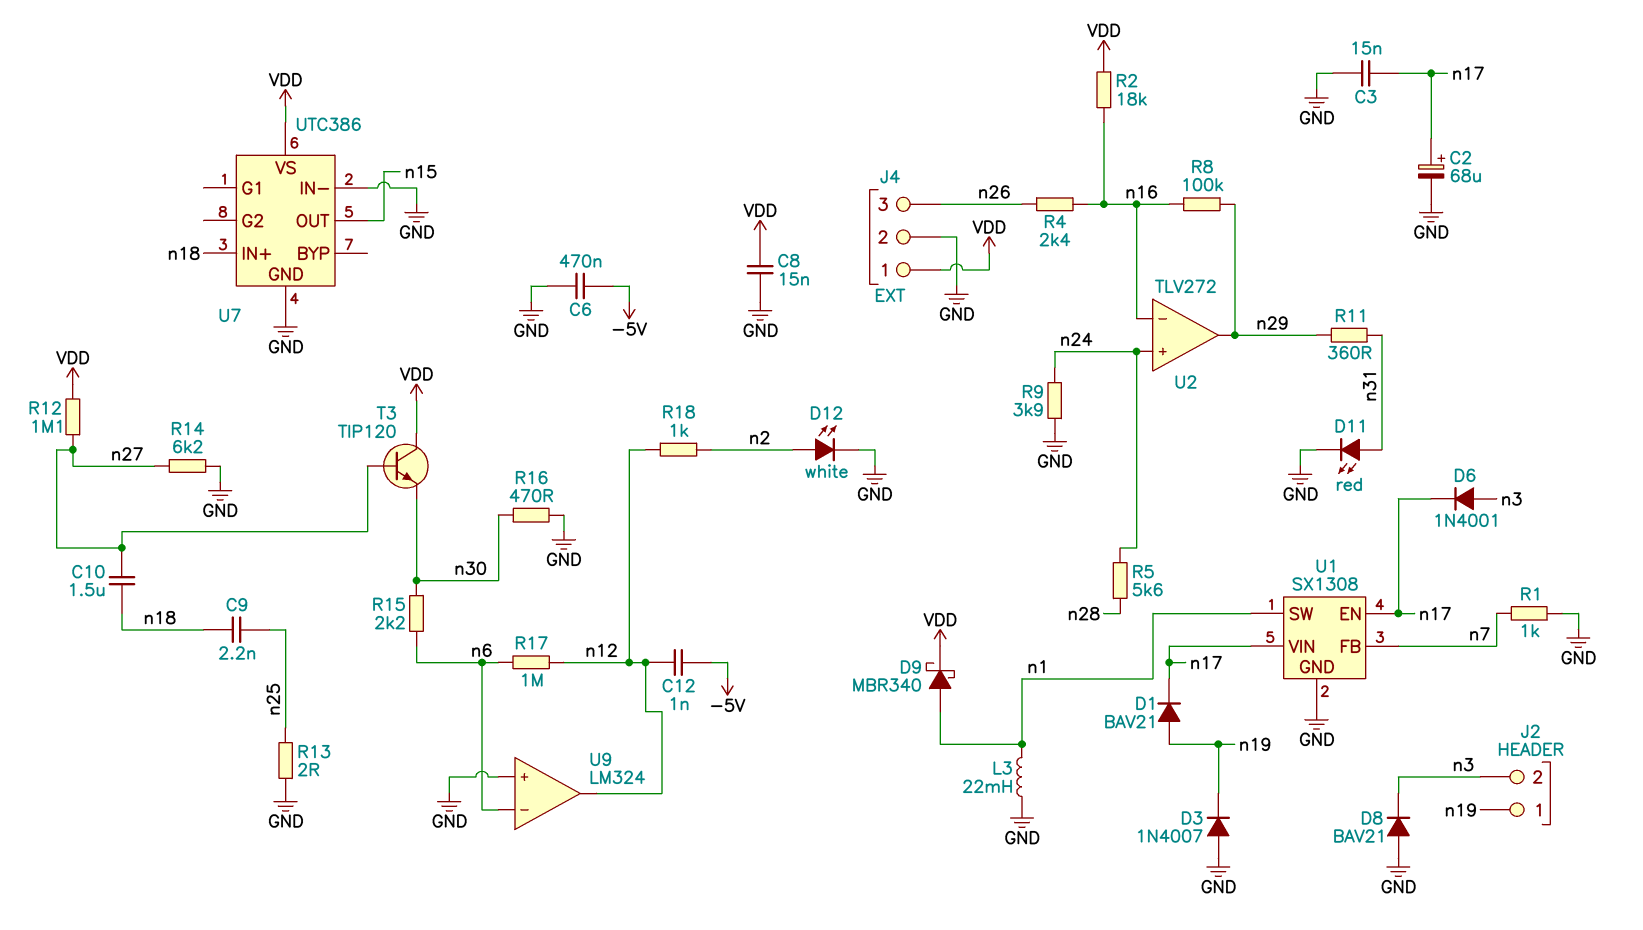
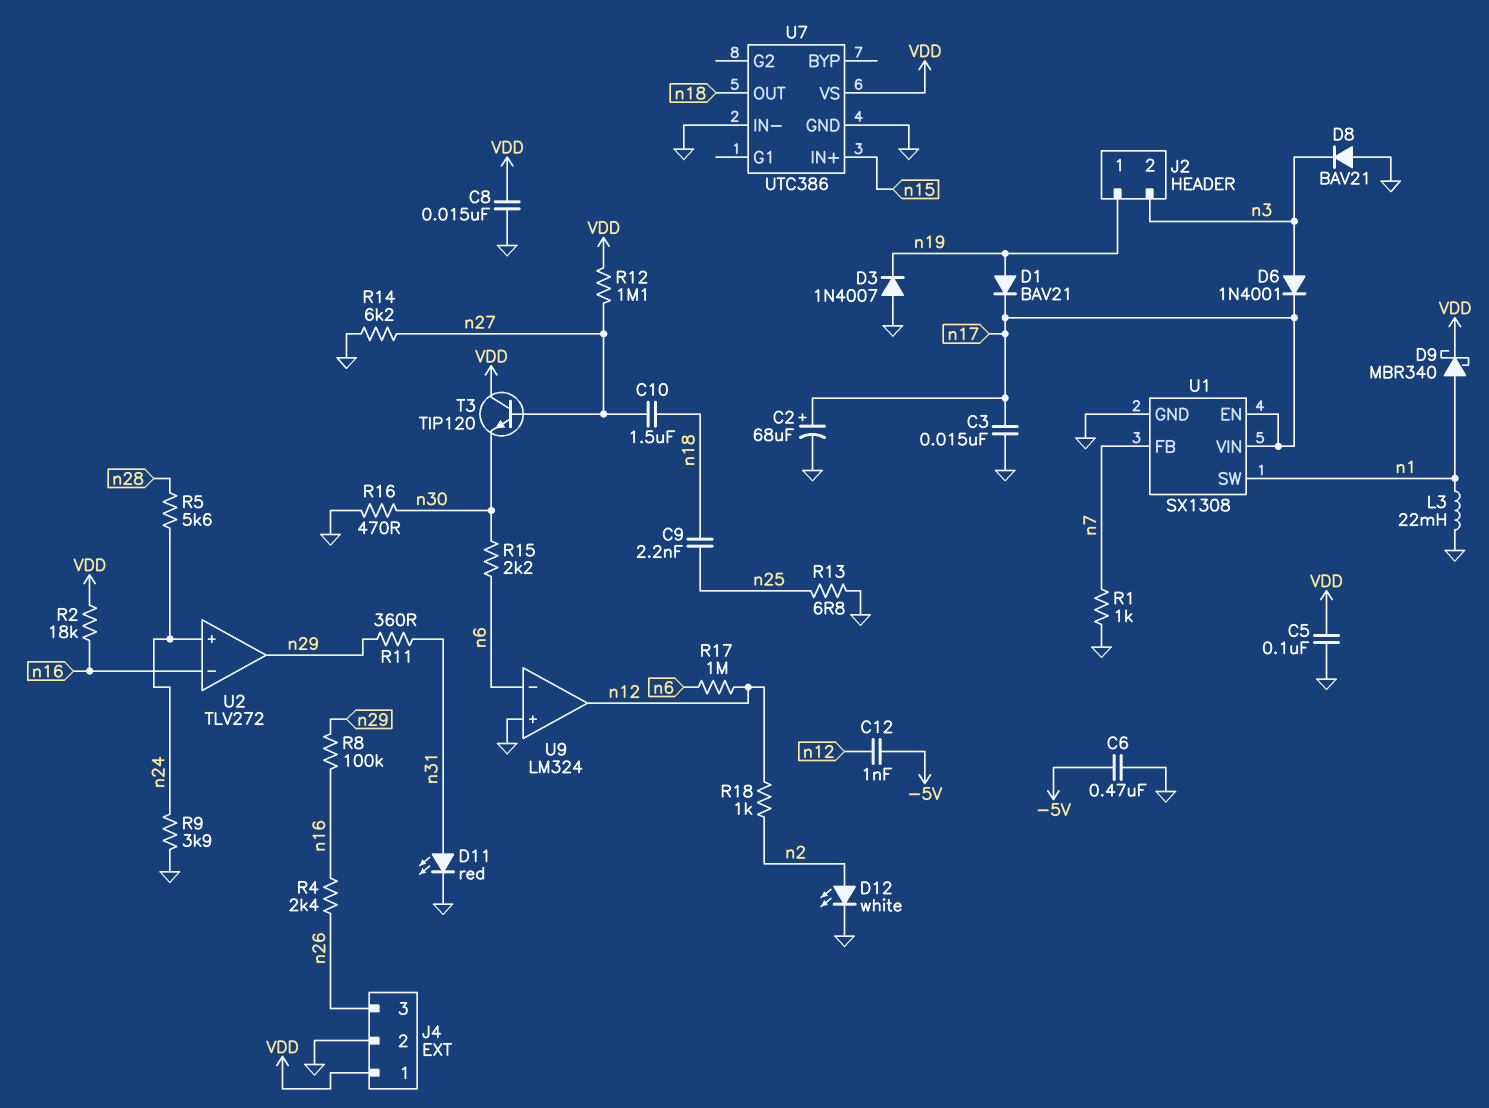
C5: none -> 100nF (GND, VDD)
R13: 2 (GND, n25) -> 6.8 (GND, n25)
U7 pin IN+: n18 -> n15
U7 pin OUT: n15 -> n18

